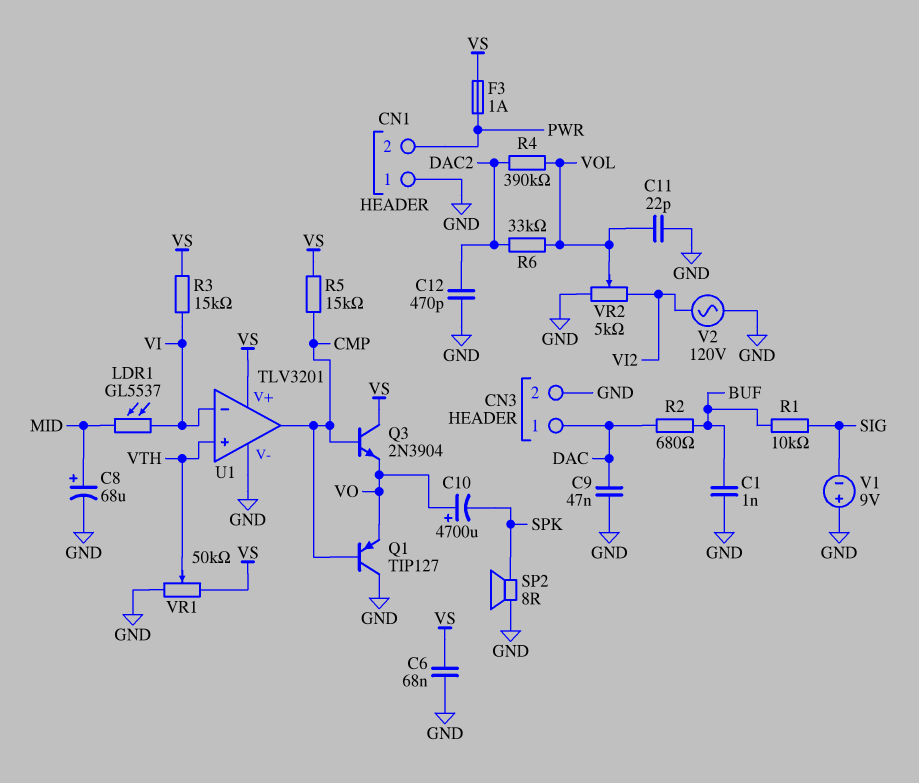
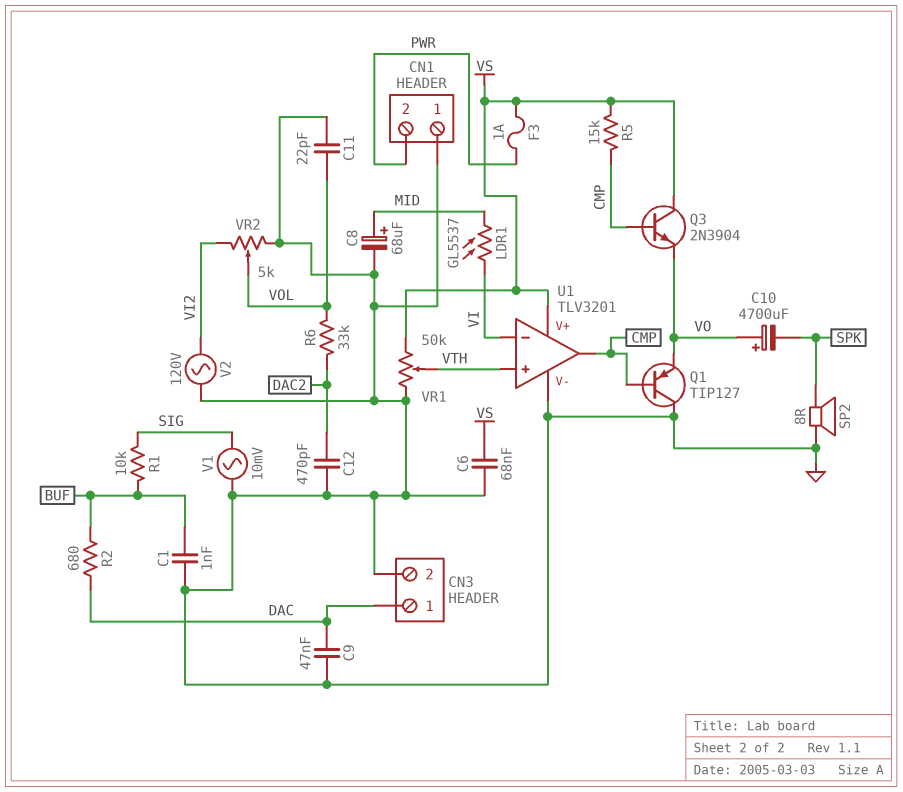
R3: 15k (VI, VS) -> none
R4: 390k (DAC2, VOL) -> none
V1: 9V (plus GND, minus SIG) -> AC 10mV (GND, SIG)

